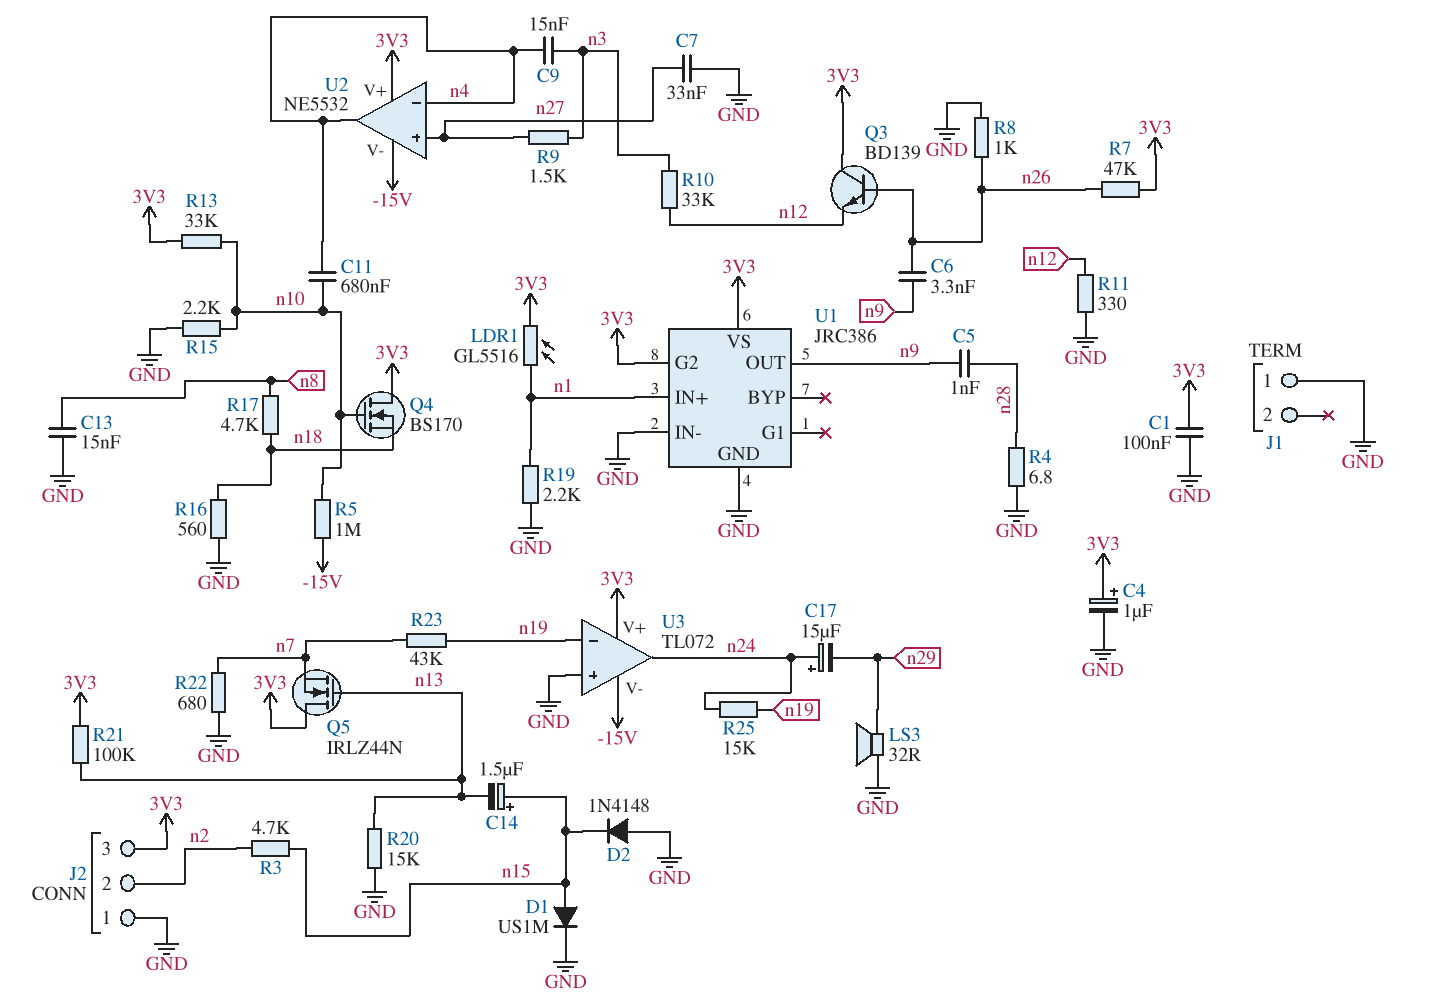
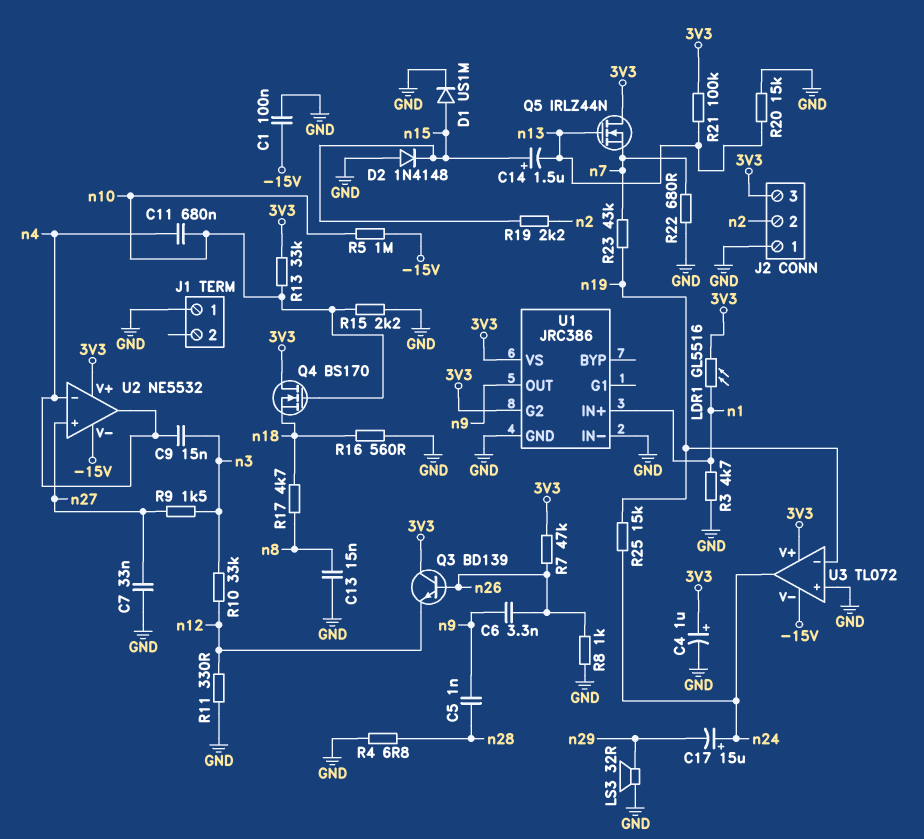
C1: 100nF (3V3, GND) -> 100nF (-15V, GND)
R3: 4.7k (n2, n15) -> 4.7k (GND, n1)
R19: 2.2k (GND, n1) -> 2.2k (n2, n15)

